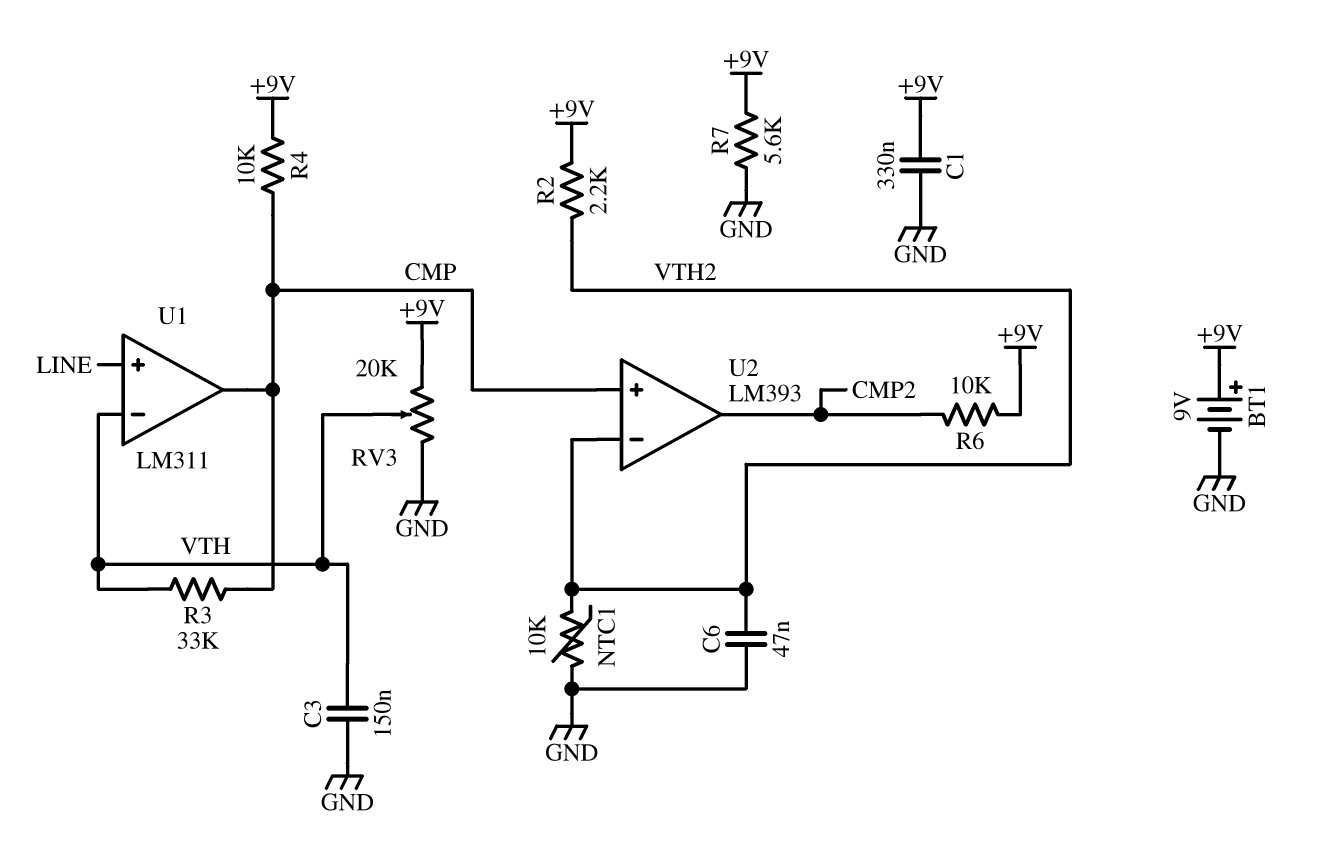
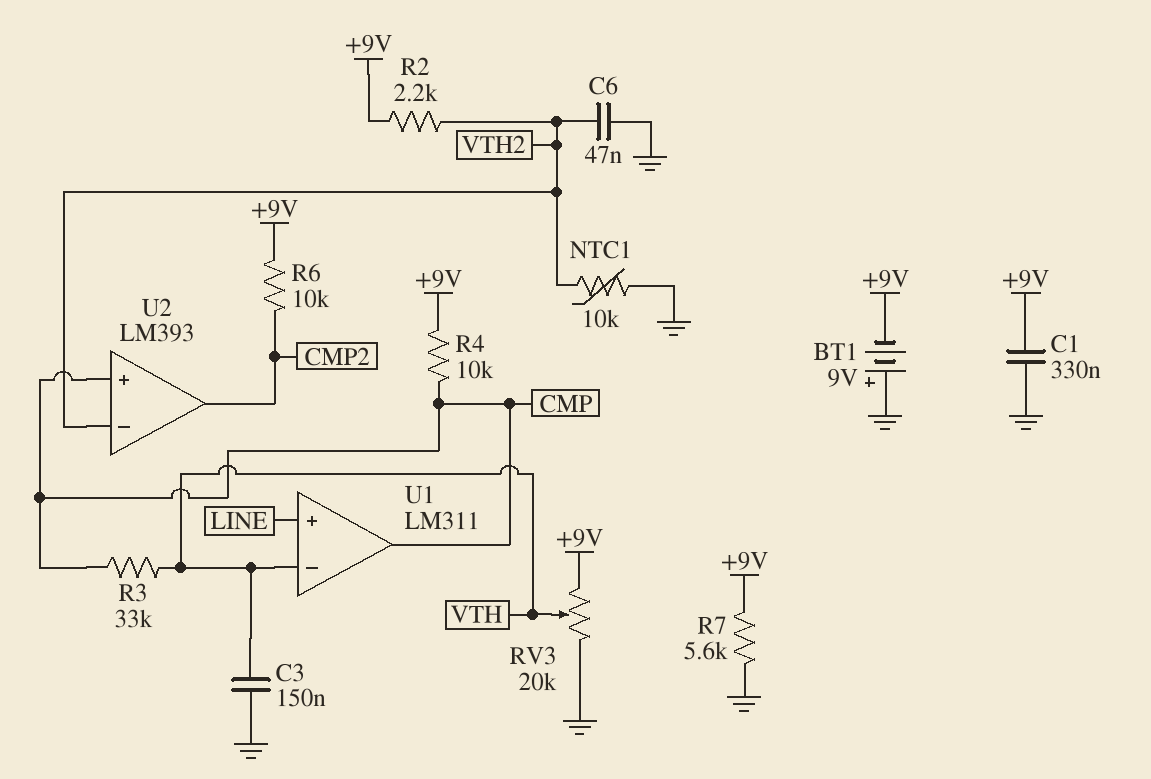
BT1: 9V (plus +9V, minus GND) -> 9V (plus GND, minus +9V)

